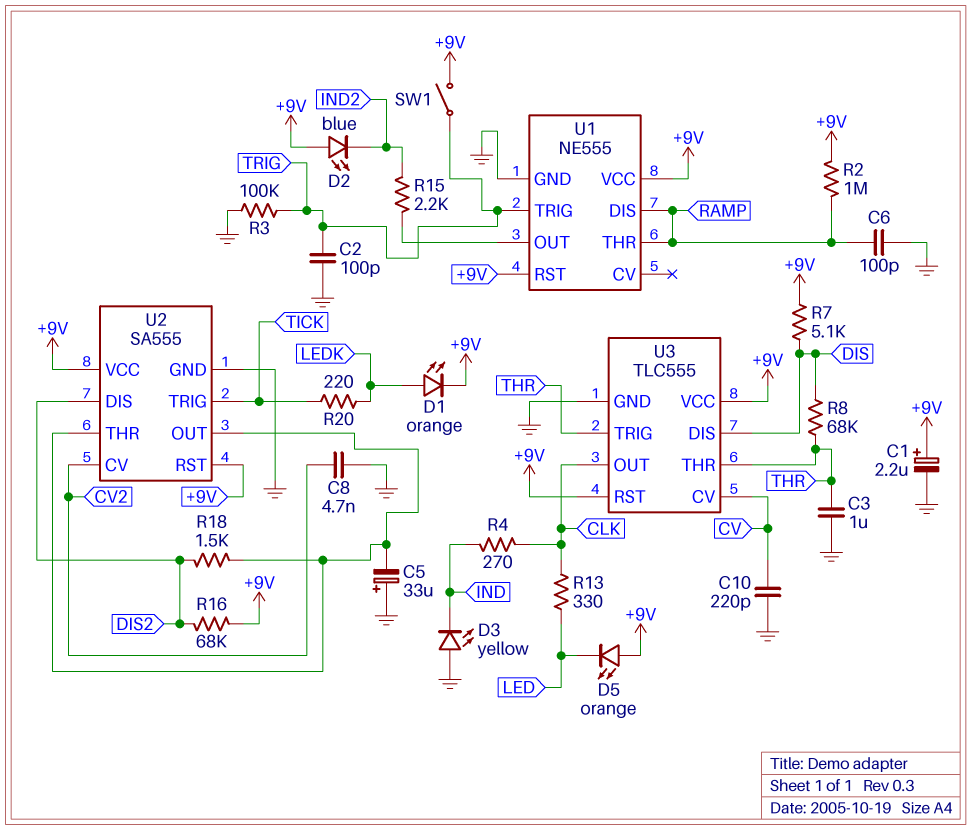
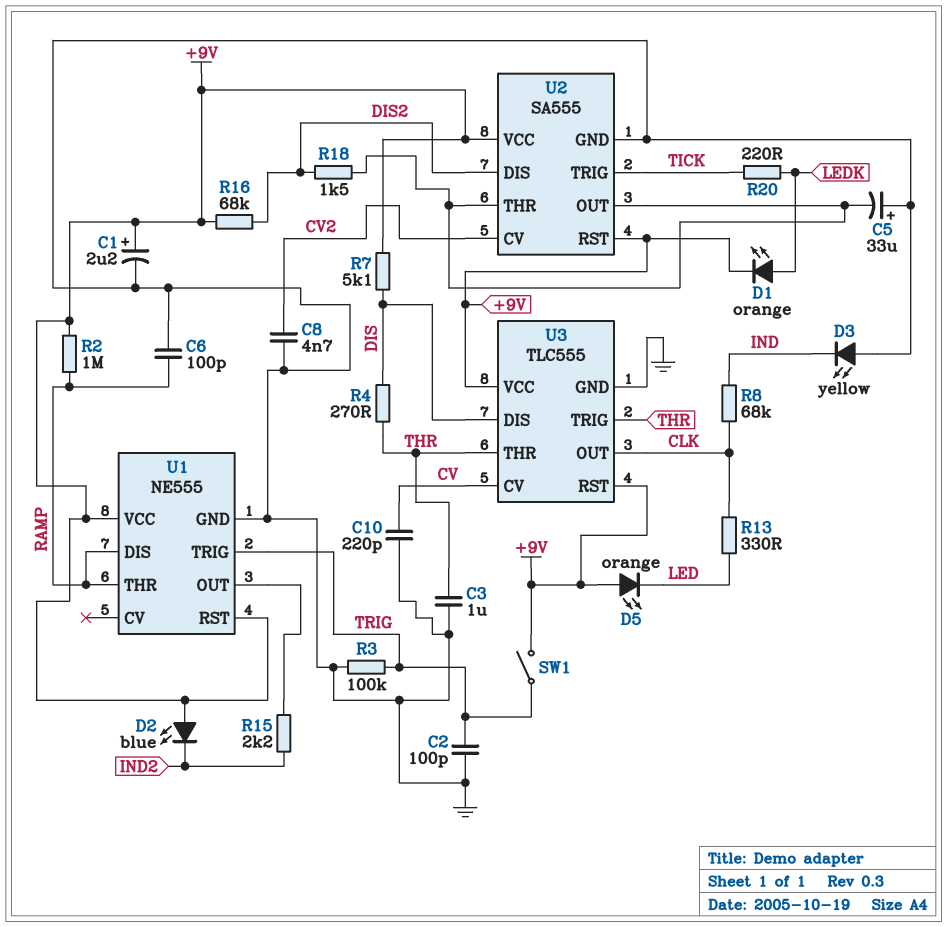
R4: 270 (CLK, IND) -> 270 (DIS, THR)
R8: 68k (DIS, THR) -> 68k (CLK, IND)

